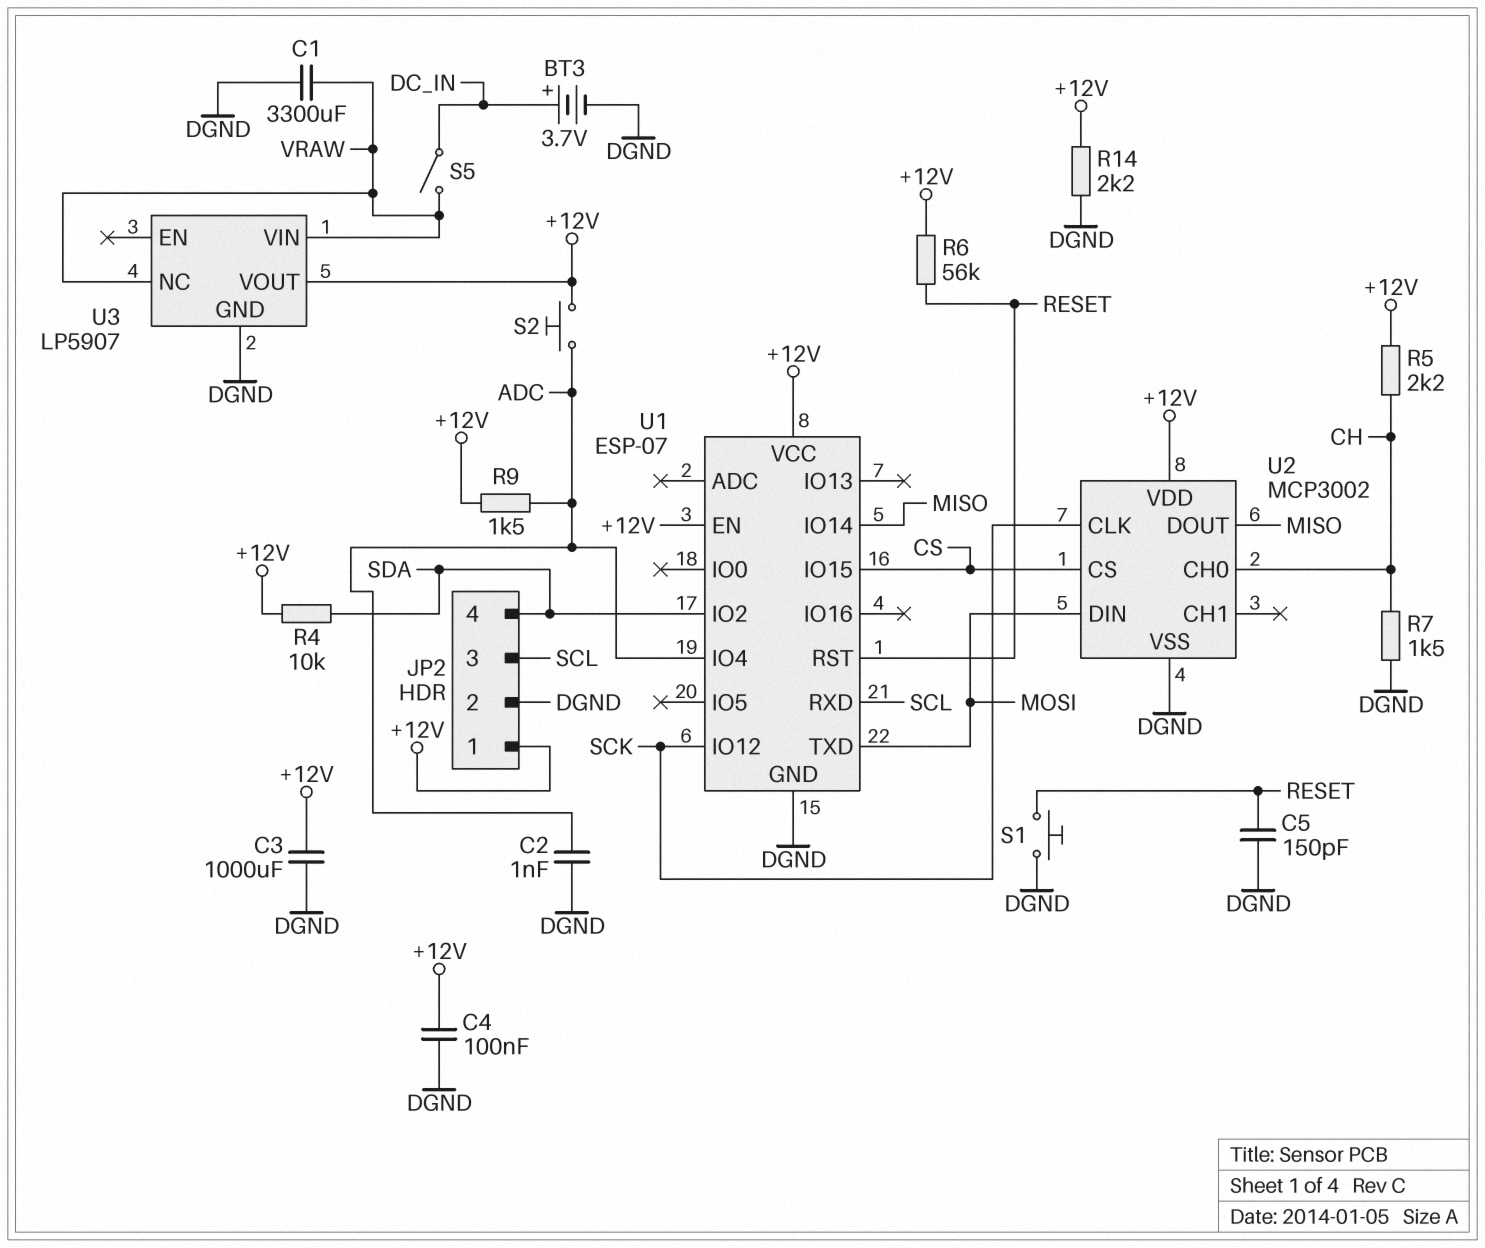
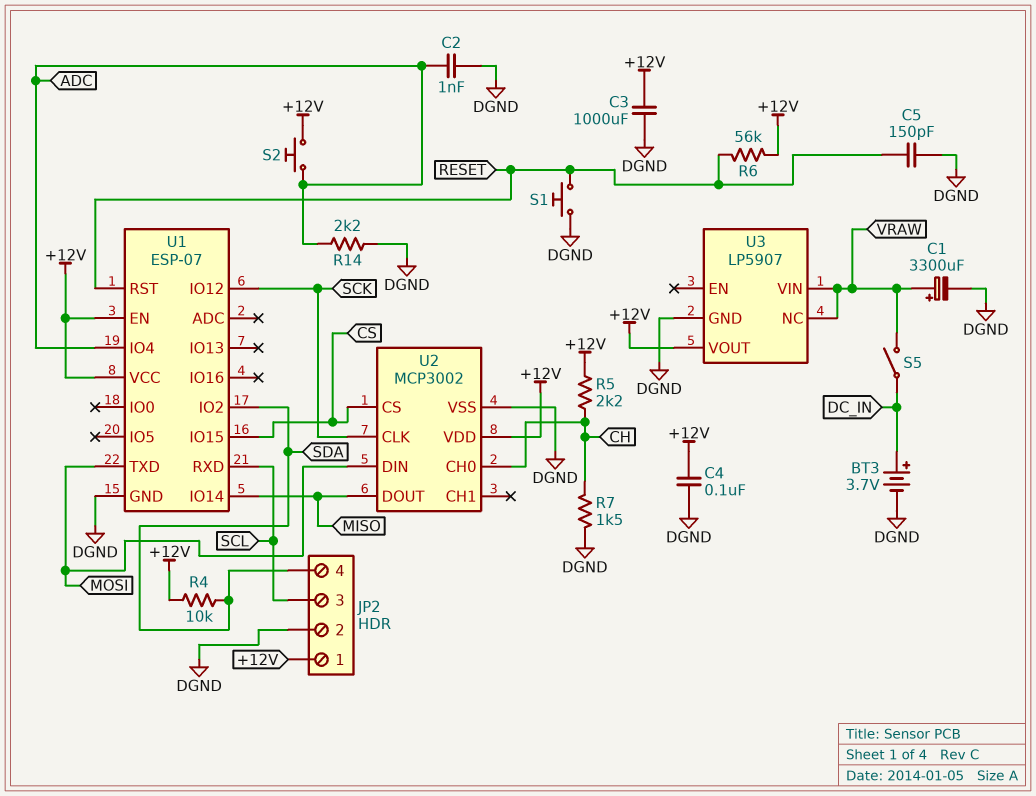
C1: 3300uF (DGND, VRAW) -> 3300uF (plus VRAW, minus DGND)
R9: 1.5k (+12V, ADC) -> none
R14: 2.2k (+12V, DGND) -> 2.2k (ADC, DGND)

